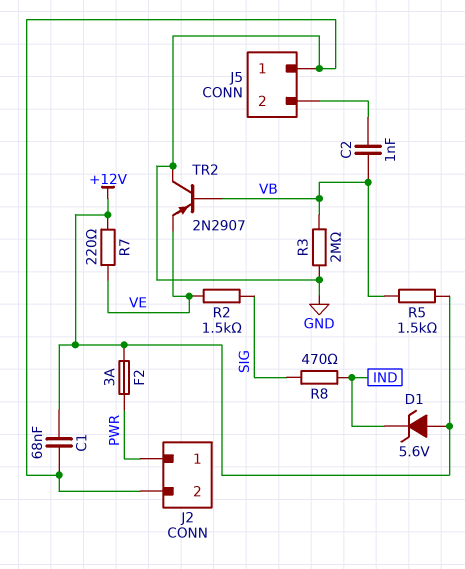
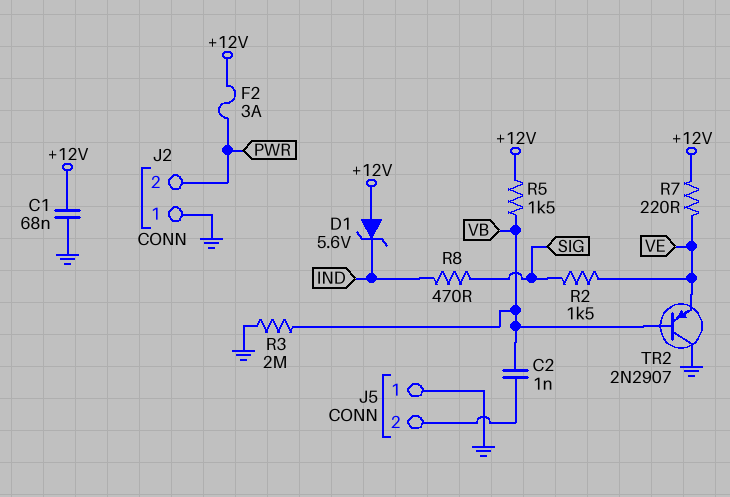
J2 pin 1: PWR -> GND
J2 pin 2: GND -> PWR

